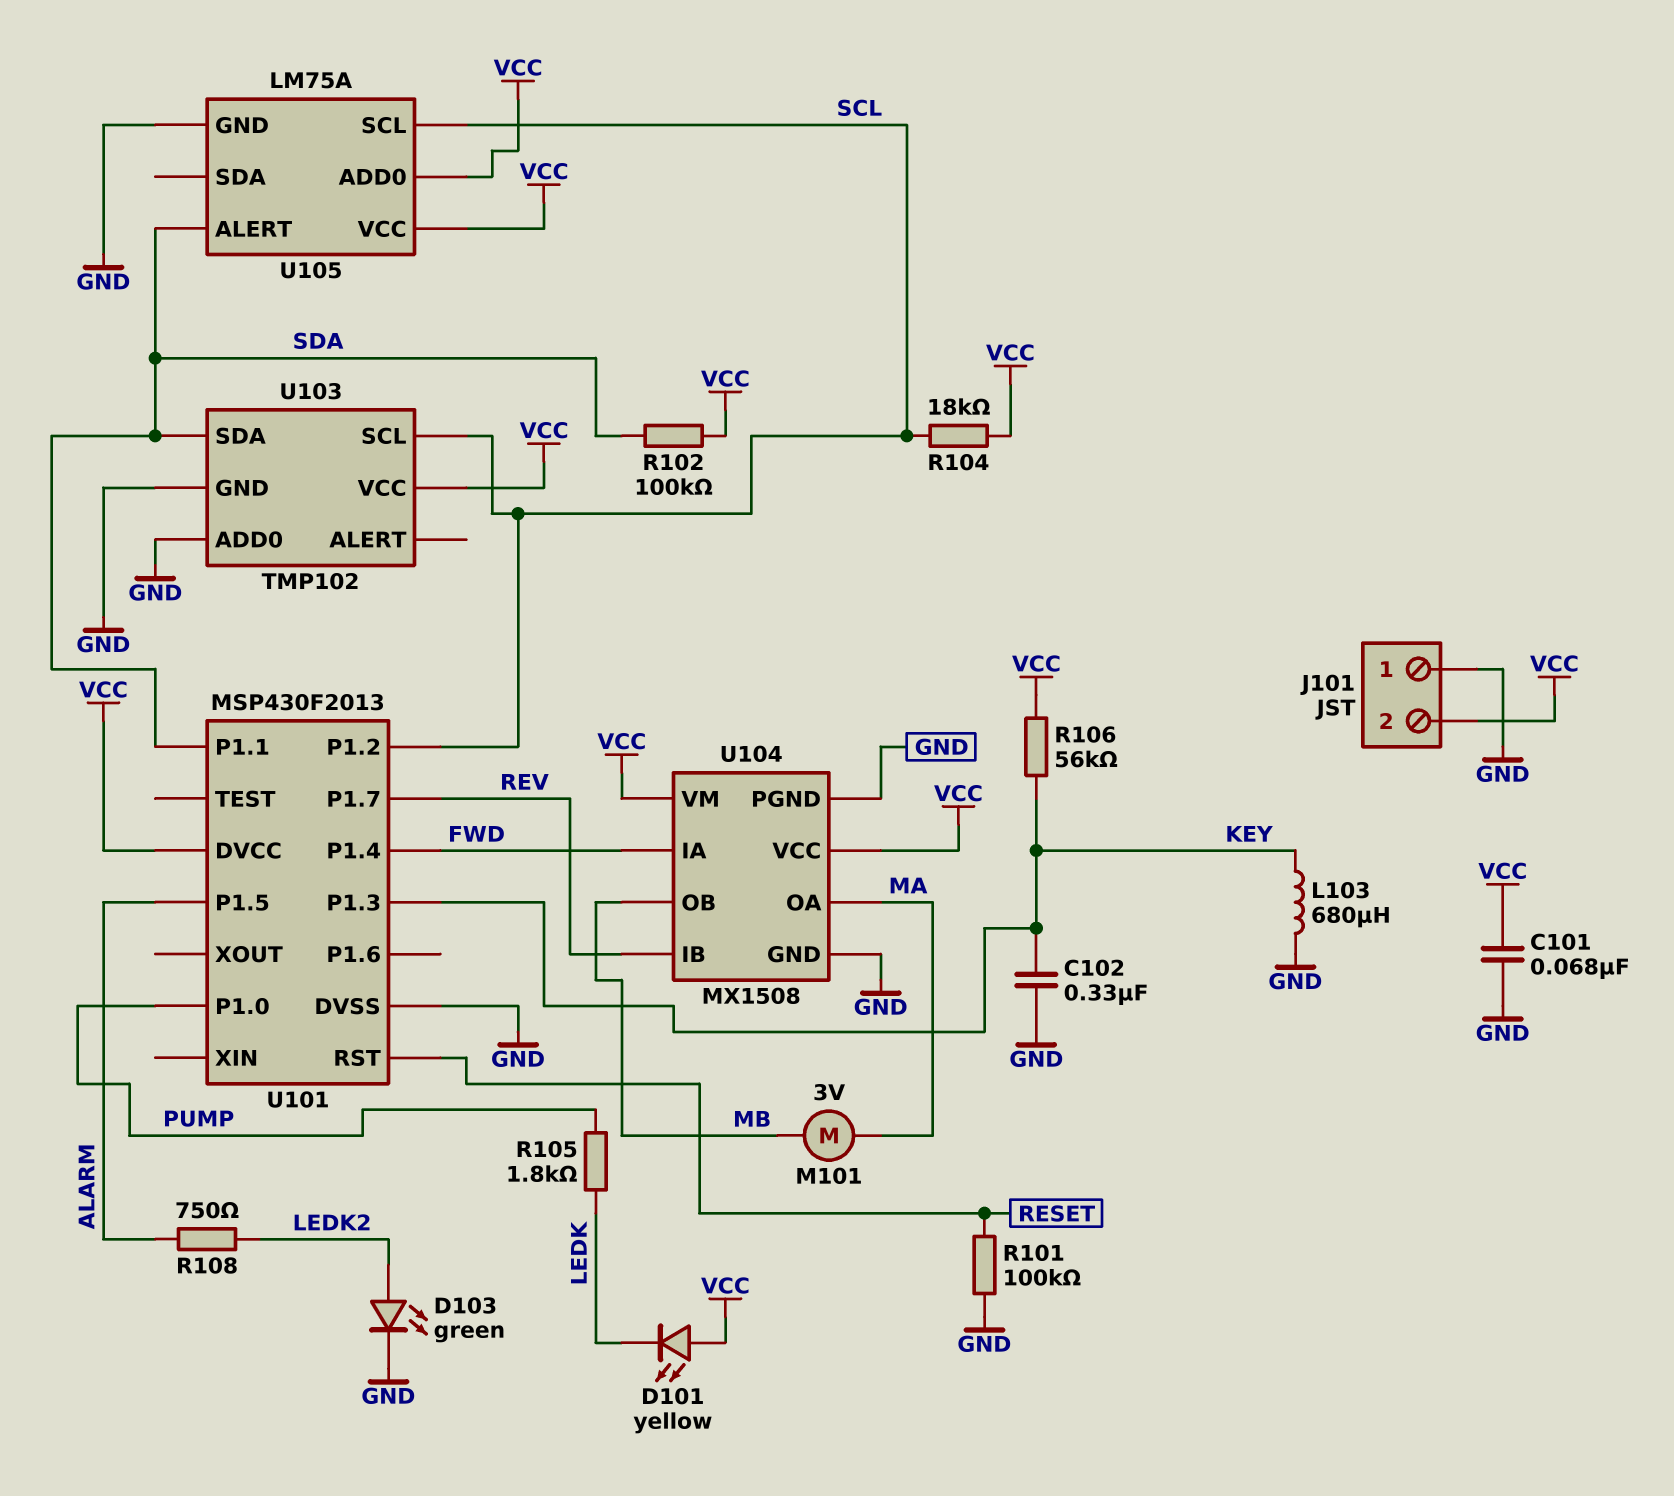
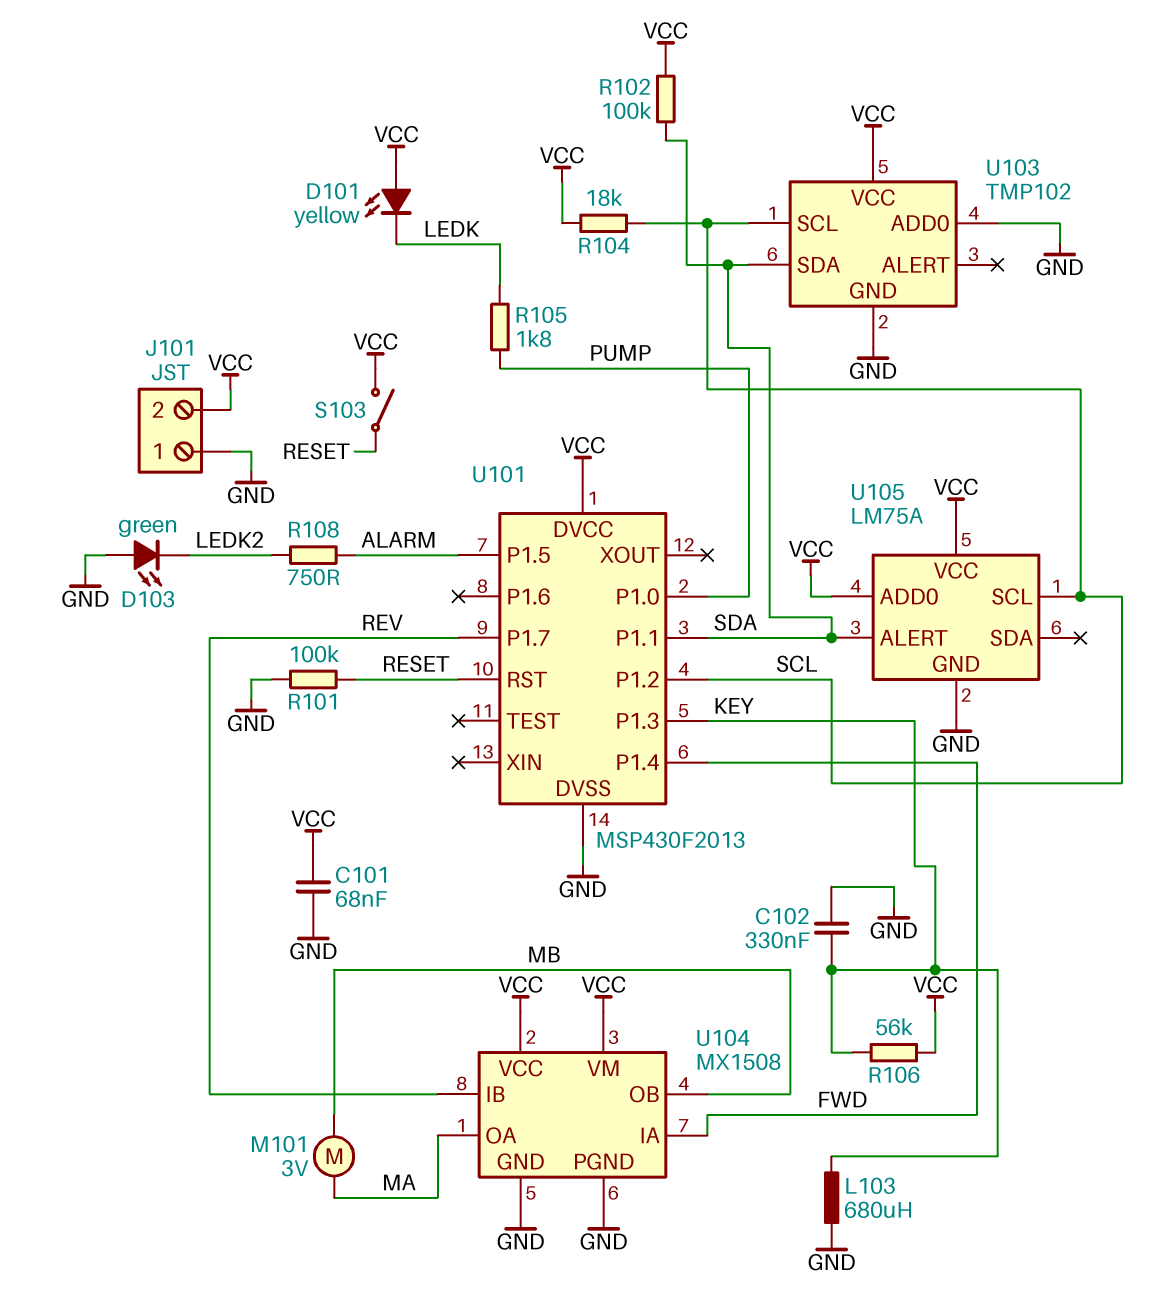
D103: LED green (A LEDK2, K GND) -> LED green (A GND, K LEDK2)
S103: none -> switch (RESET, VCC)

